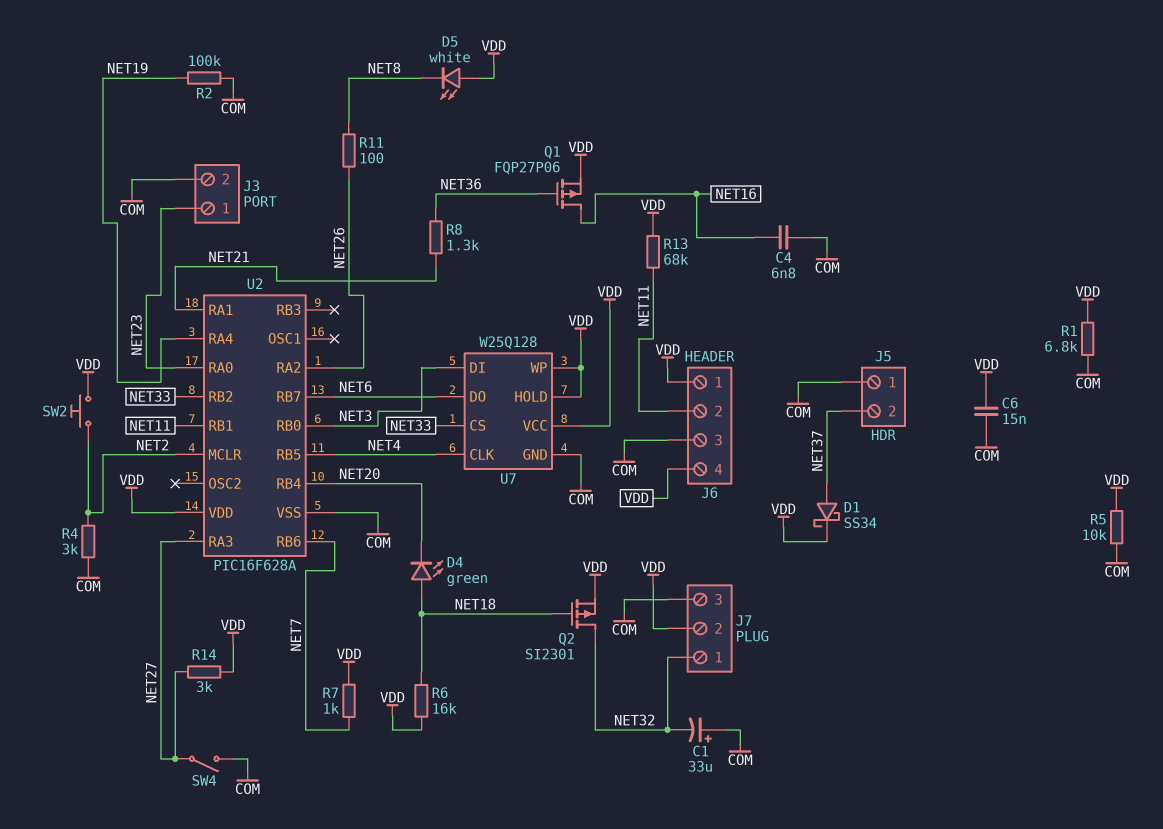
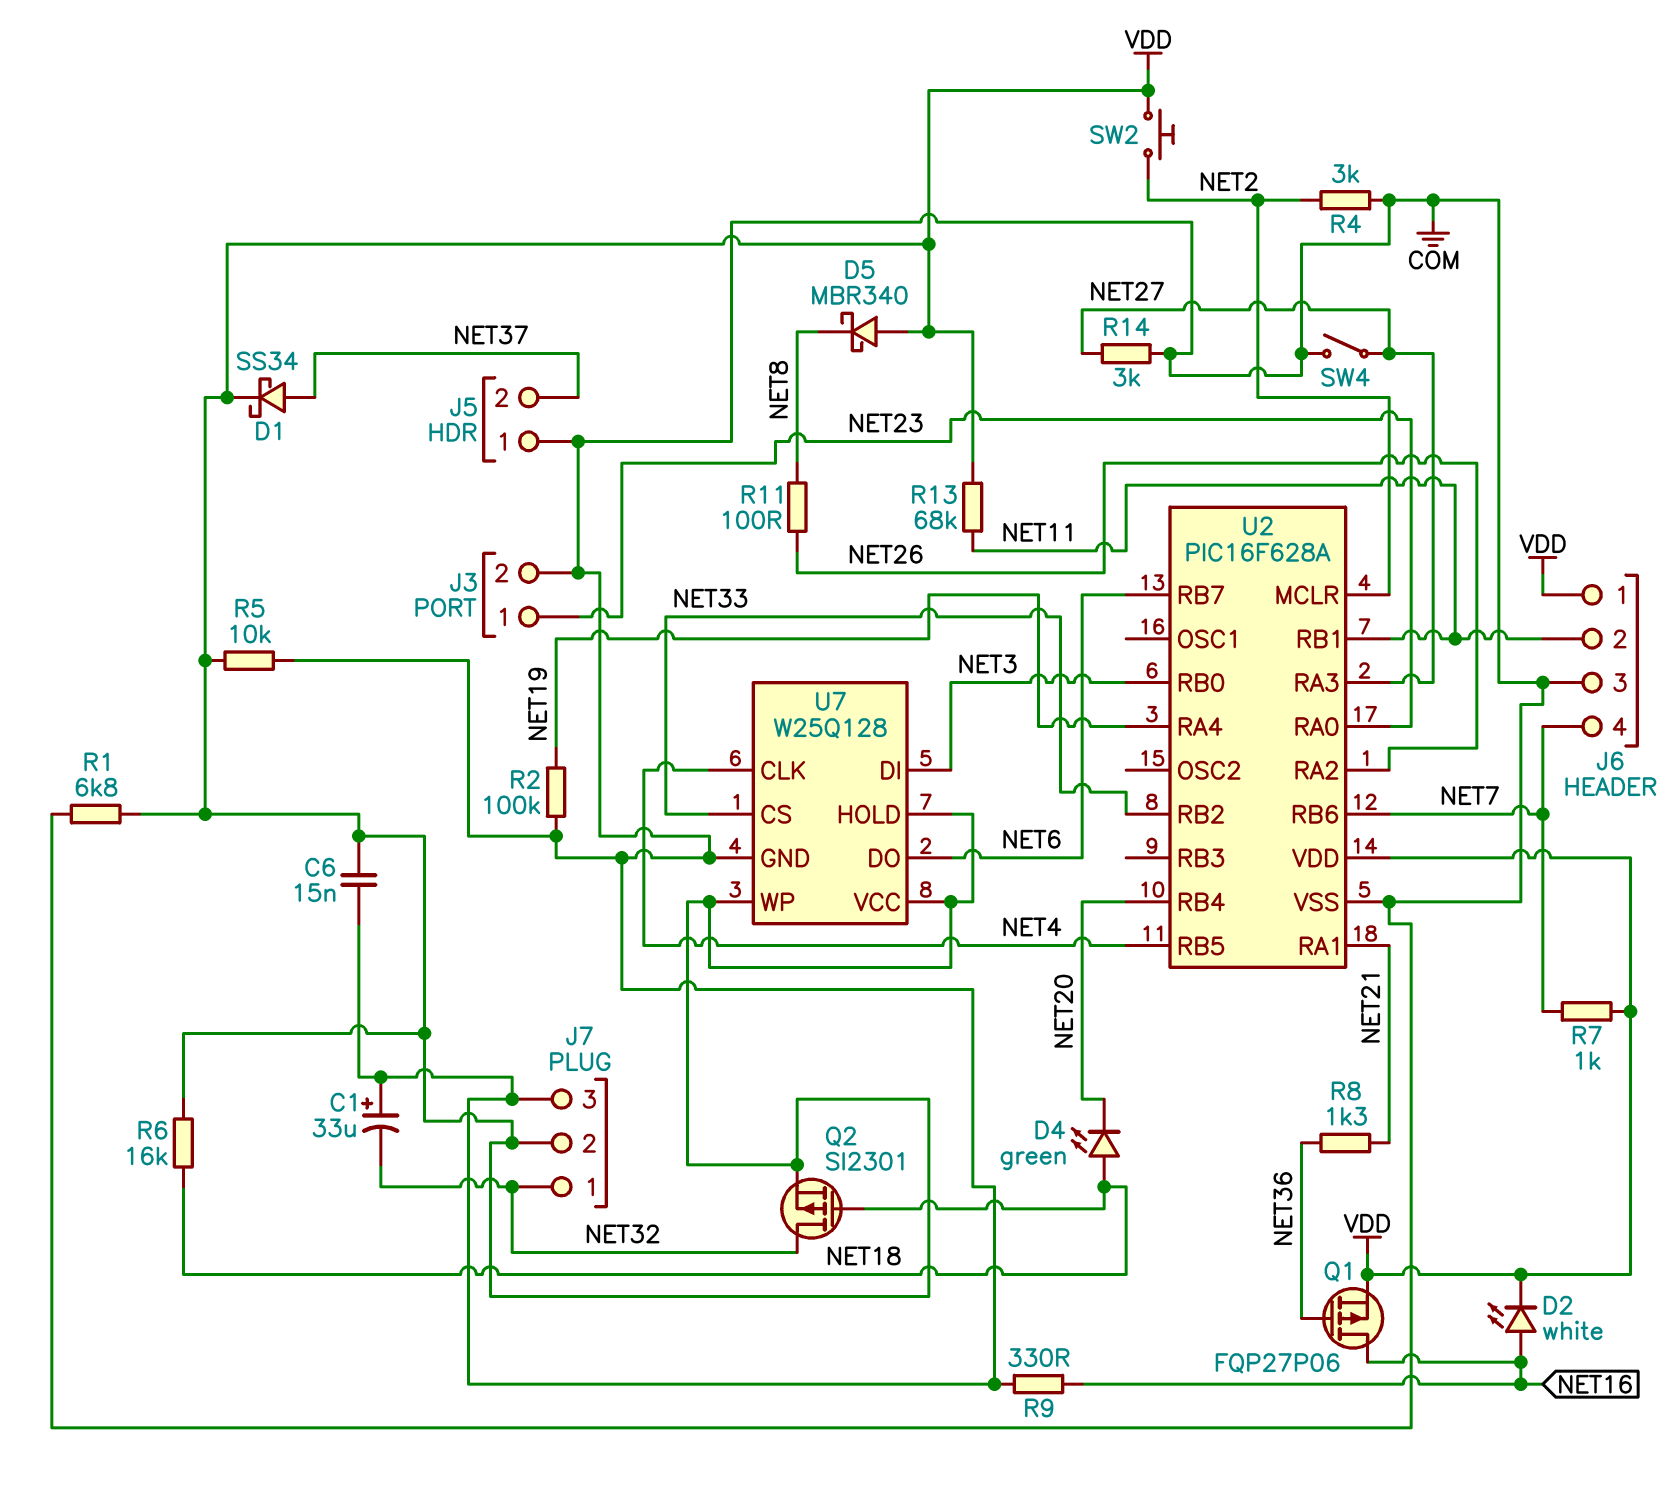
C4: 6.8nF (COM, NET16) -> none
D2: none -> LED white (A NET16, K VDD)
D5: LED white (A VDD, K NET8) -> schottky MBR340 (A VDD, K NET8)
J6 pin 4: VDD -> NET7
R9: none -> 330 (COM, NET16)
R14: 3k (NET27, VDD) -> 3k (COM, NET27)

